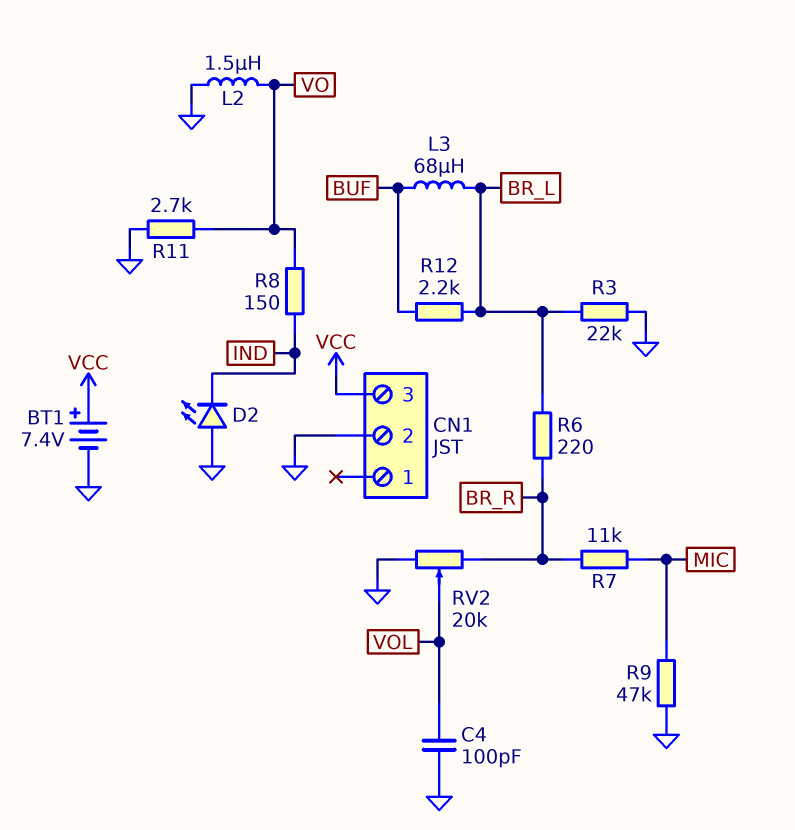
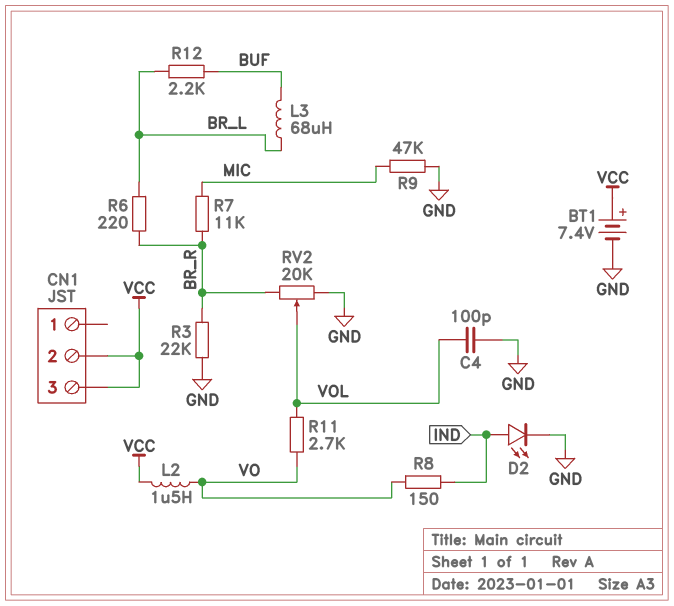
CN1 pin 2: GND -> VCC
D2: LED (A GND, K IND) -> LED (A IND, K GND)
L2: 1.5uH (GND, VO) -> 1.5uH (VCC, VO)
R3: 22k (BR_L, GND) -> 22k (BR_R, GND)
R11: 2.7k (GND, VO) -> 2.7k (VO, VOL)

